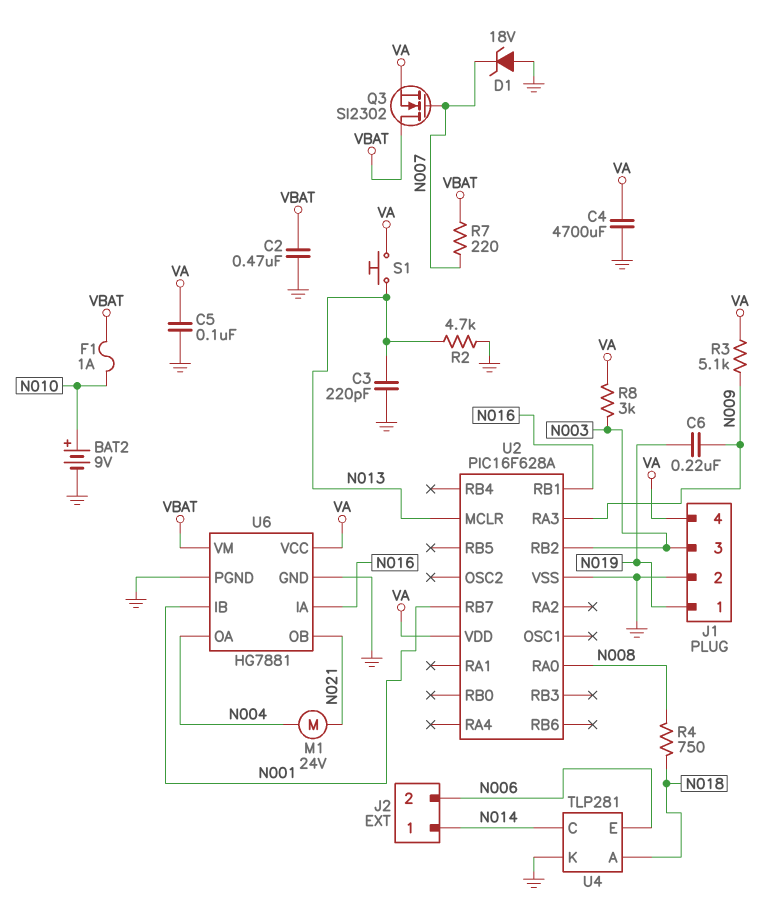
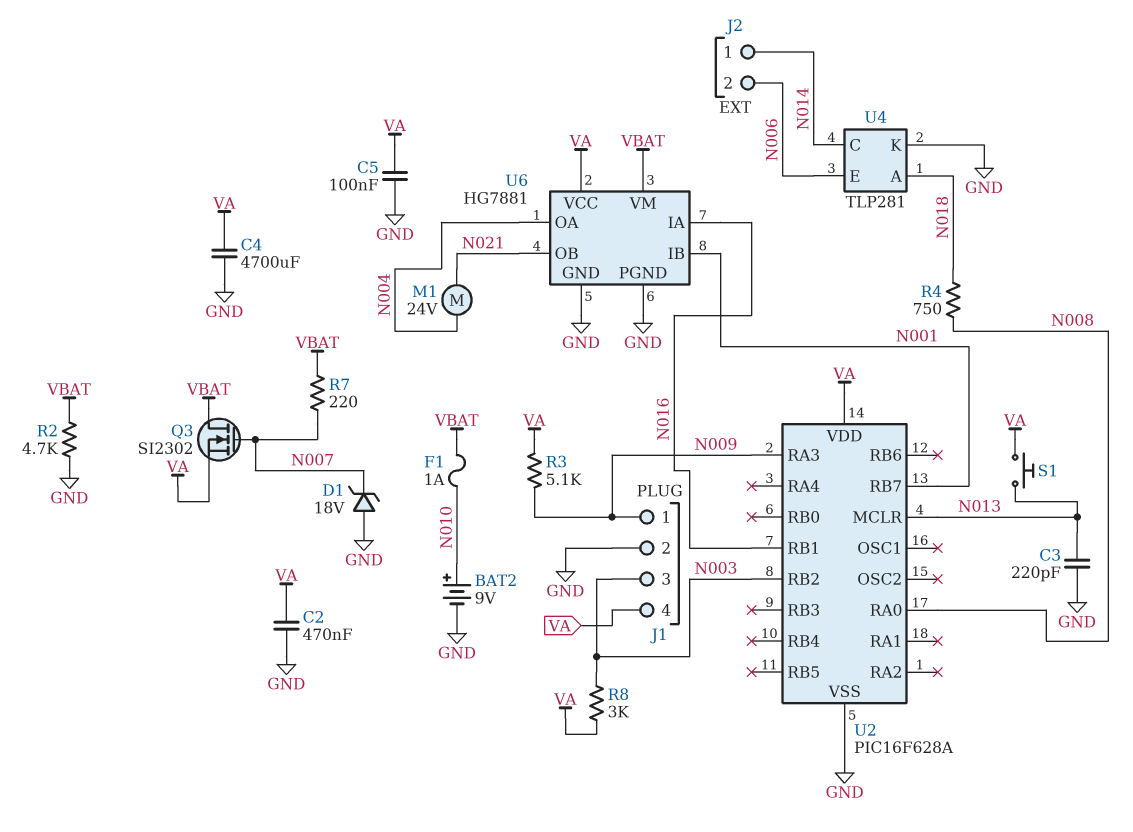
C2: 470nF (GND, VBAT) -> 470nF (GND, VA)
C6: 220nF (N009, N019) -> none
J1 pin 1: N019 -> N009
R2: 4.7k (GND, N013) -> 4.7k (GND, VBAT)

